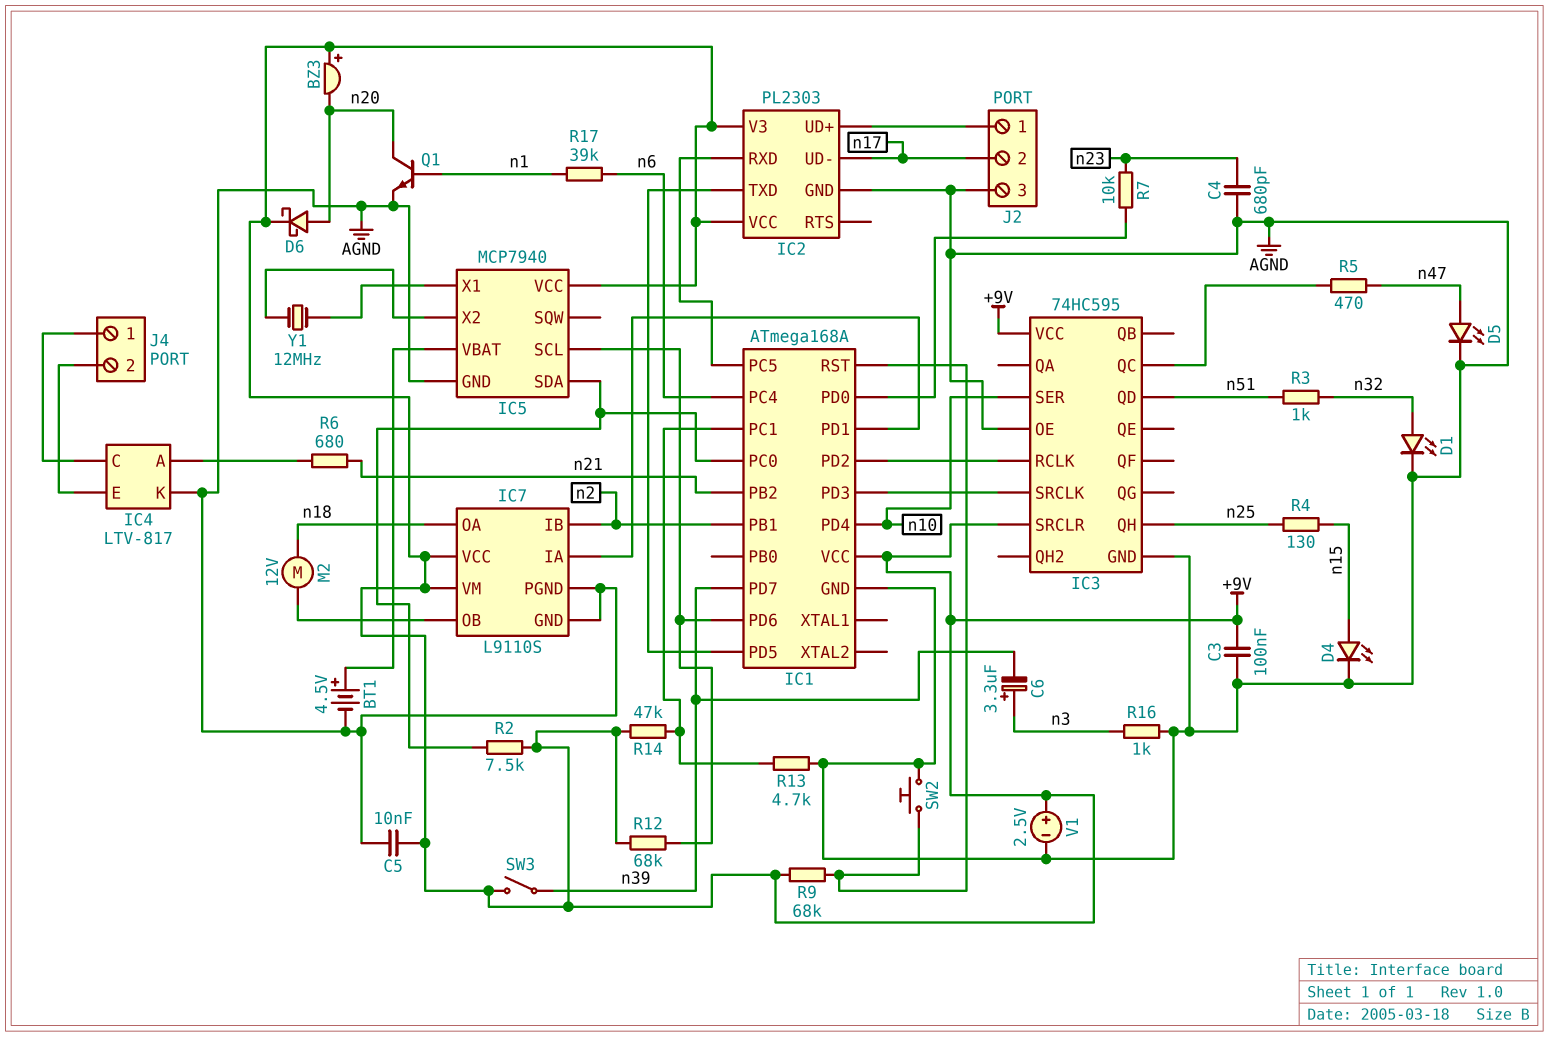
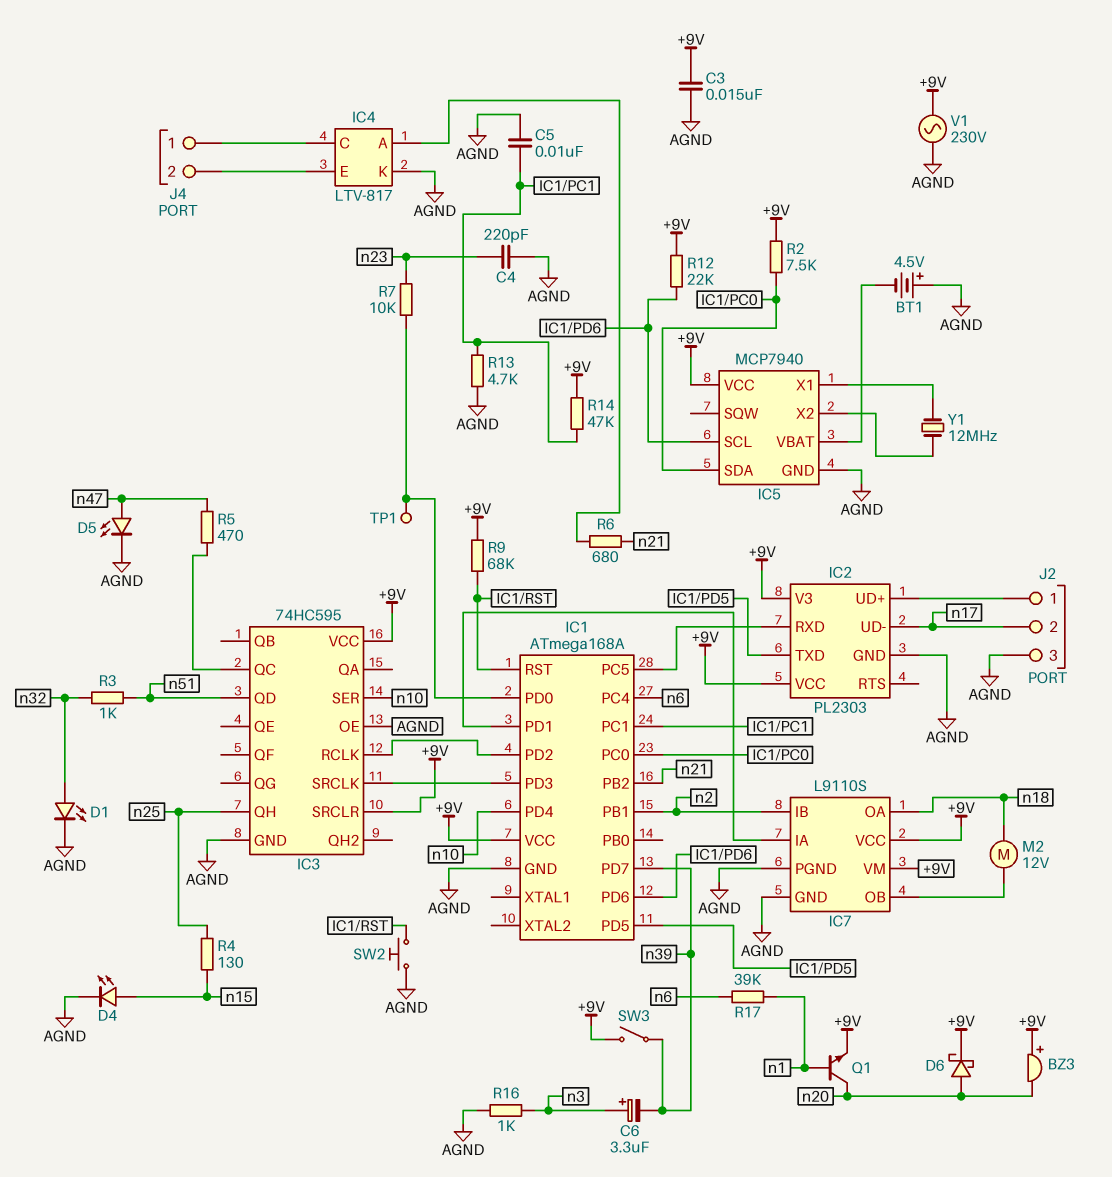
BT1: 4.5V (plus IC5/VBAT, minus AGND) -> 4.5V (plus AGND, minus IC5/VBAT)
C3: 100nF (+9V, AGND) -> 15nF (+9V, AGND)
C4: 680pF (AGND, n23) -> 220pF (AGND, n23)
C5: 10nF (+9V, AGND) -> 10nF (AGND, IC1/PC1)
Q1: NPN (B n1, C n20, E AGND) -> NPN (B n1, C n20, E +9V)
R12: 68k (+9V, IC1/PD6) -> 22k (+9V, IC1/PD6)
TP1: none -> test point (IC1/PD0)
V1: 2.5V (plus +9V, minus AGND) -> AC 230V (+9V, AGND)

